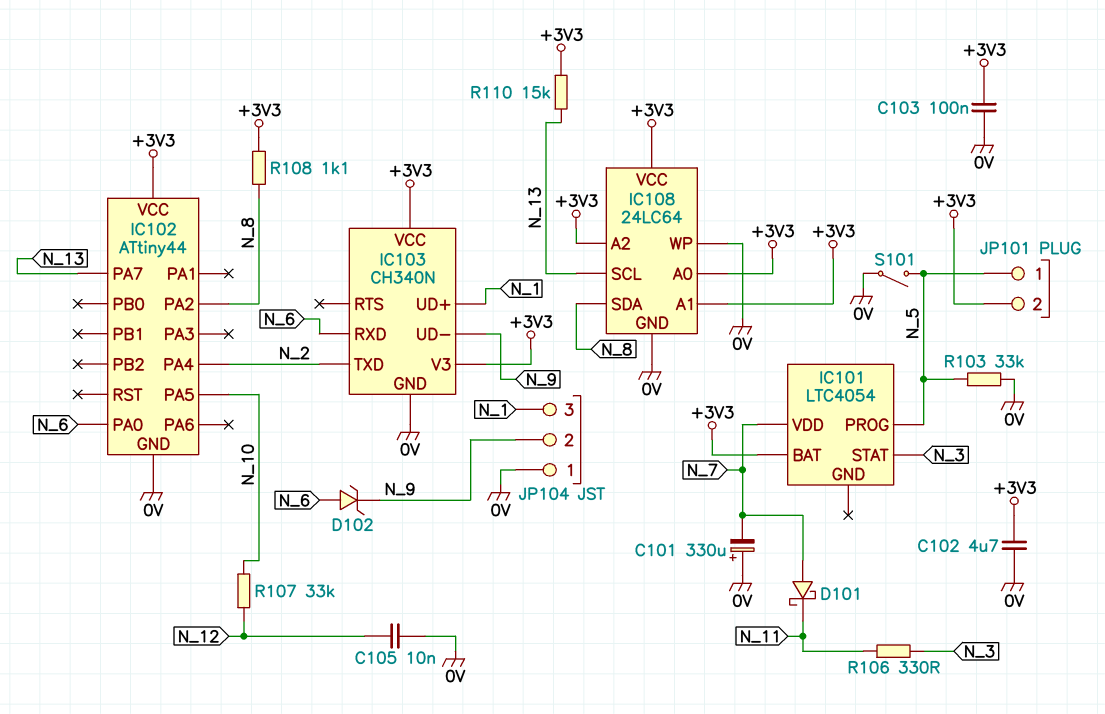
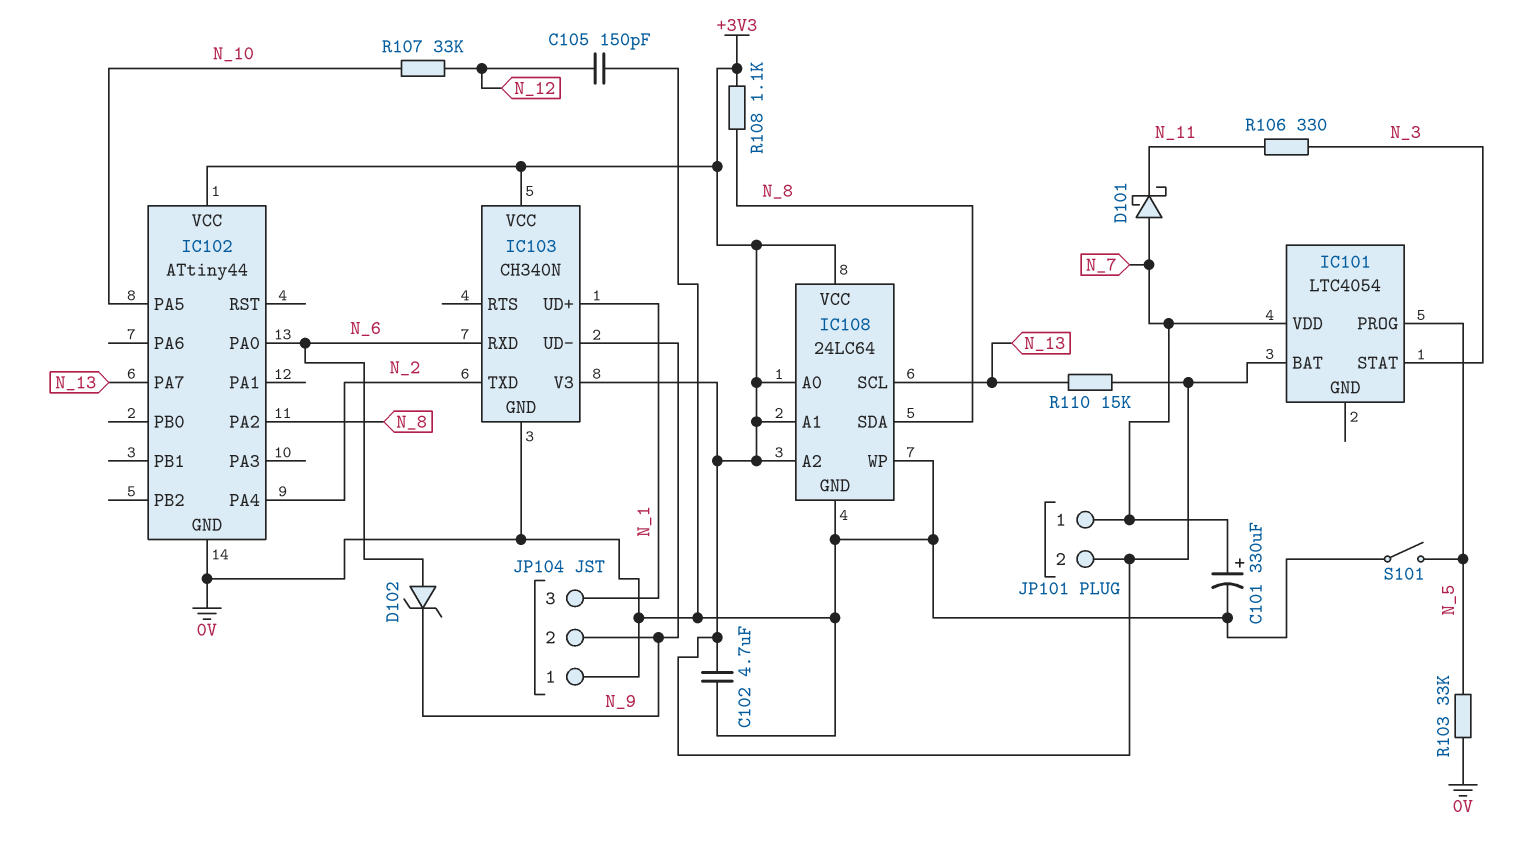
C101: 330uF (plus 0V, minus N_7) -> 330uF (plus N_7, minus 0V)
C103: 100nF (+3V3, 0V) -> none
C105: 10nF (0V, N_12) -> 150pF (0V, N_12)
JP101 pin 1: N_5 -> N_7

